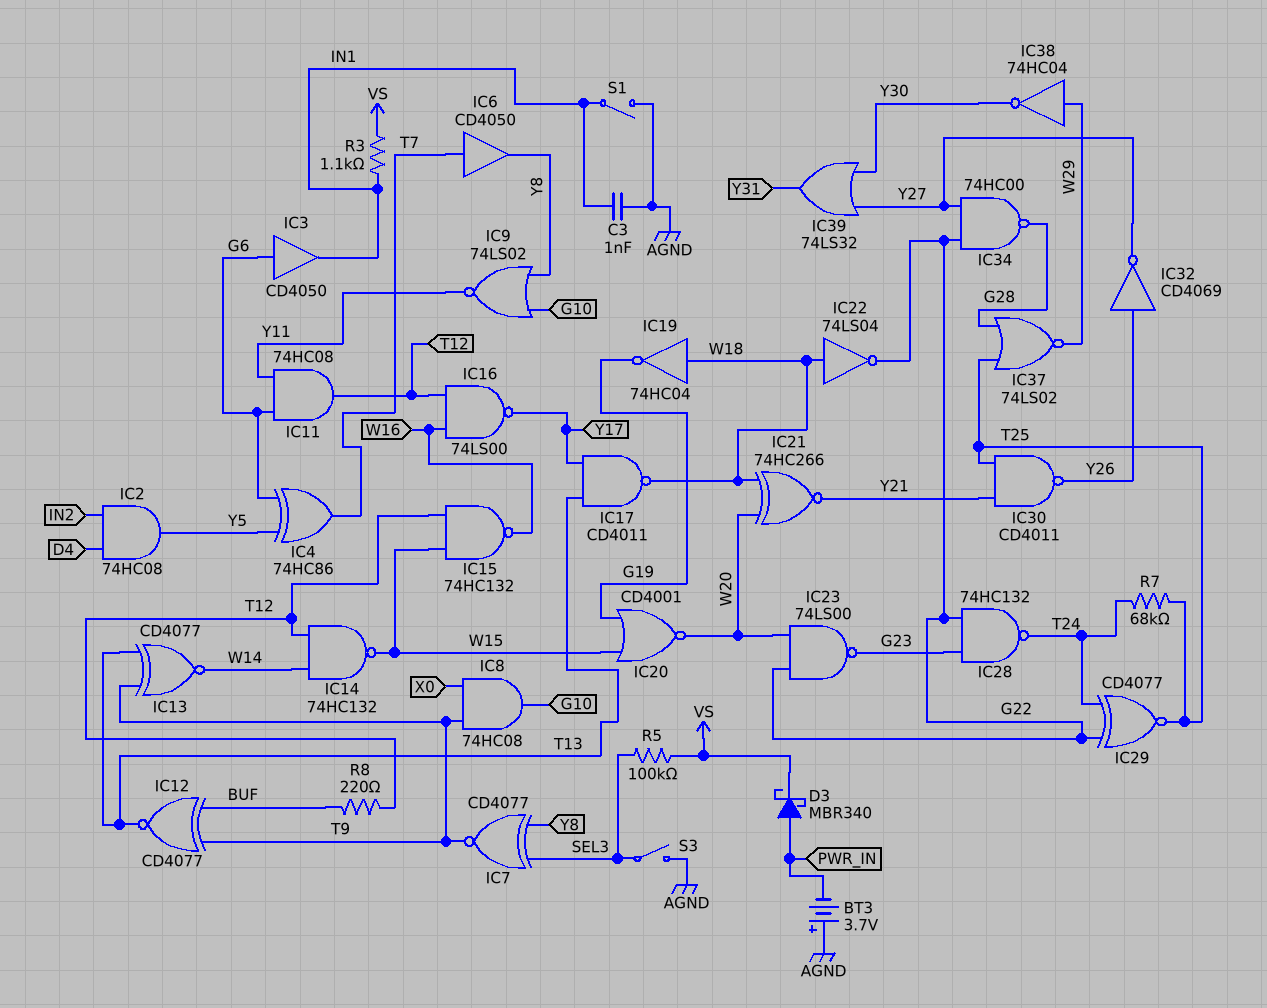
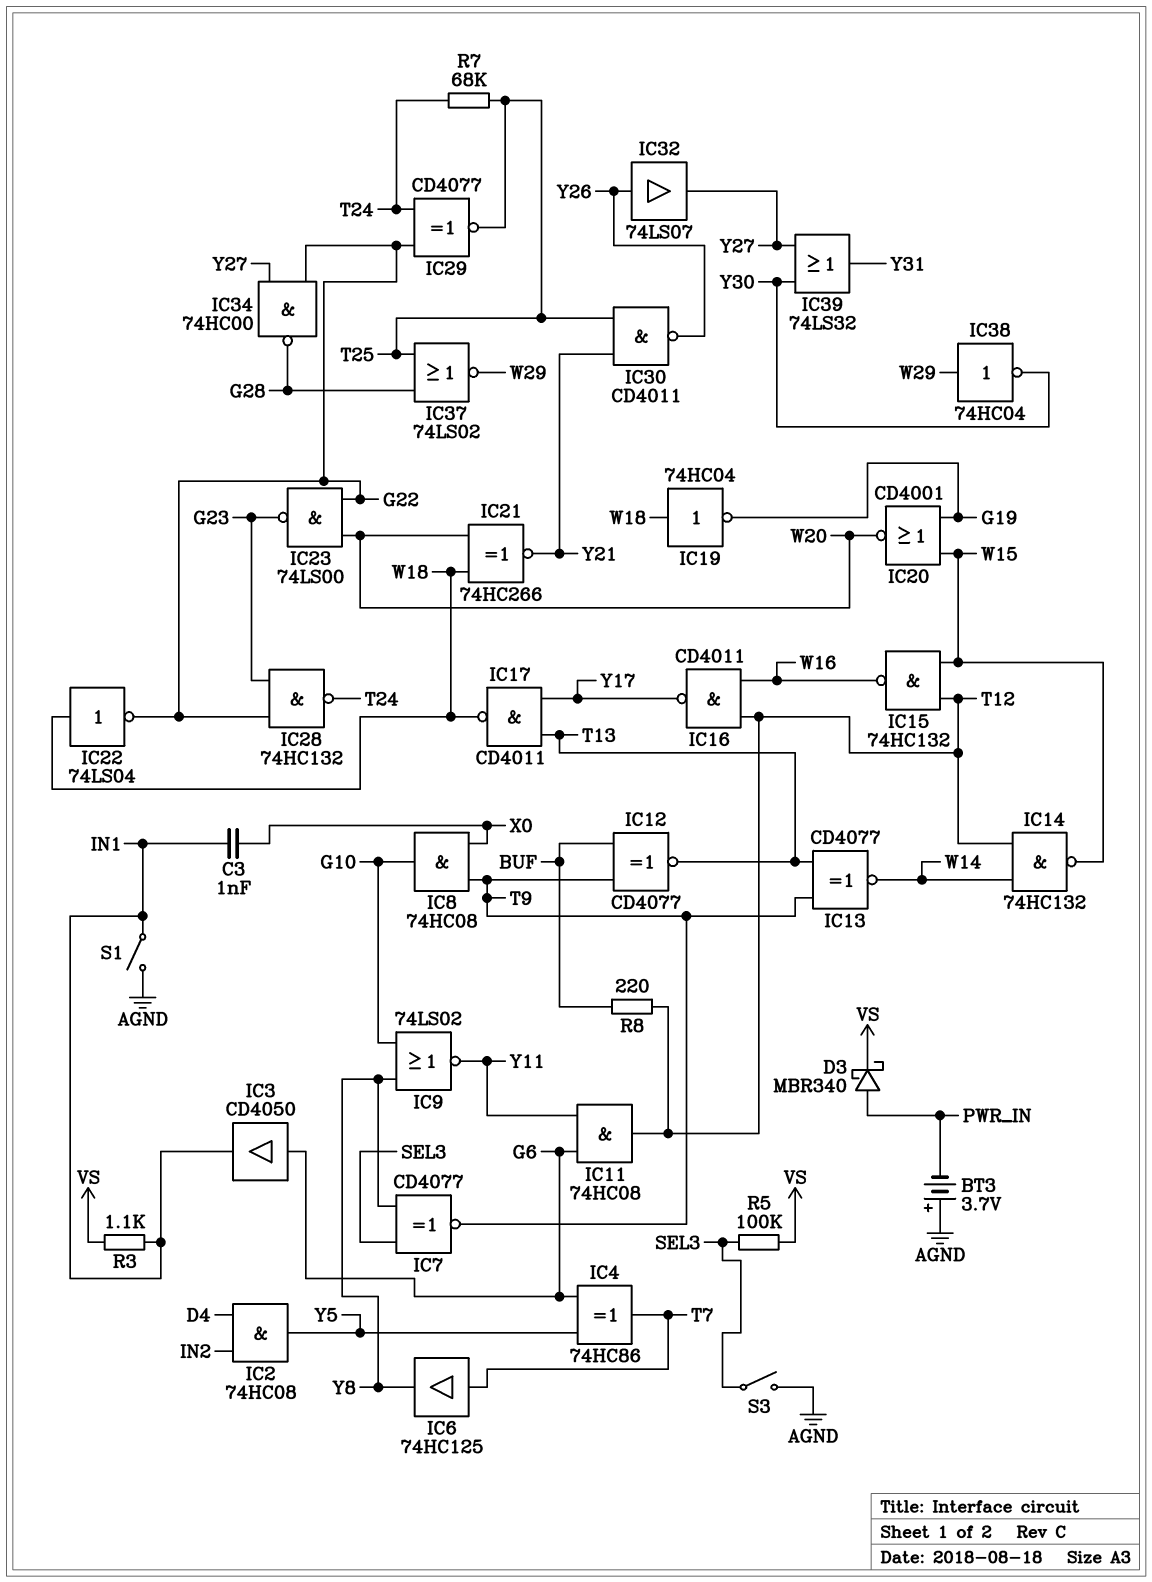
C3: 1nF (AGND, IN1) -> 1nF (IN1, X0)
IC6: buffer CD4050 (in T7, out Y8) -> buffer 74HC125 (in T7, out Y8)
IC16: NAND 74LS00 (in T12, in W16, out Y17) -> NAND CD4011 (in T12, in W16, out Y17)
IC32: NOT CD4069 (in Y26, out Y27) -> buffer 74LS07 (in Y26, out Y27)

